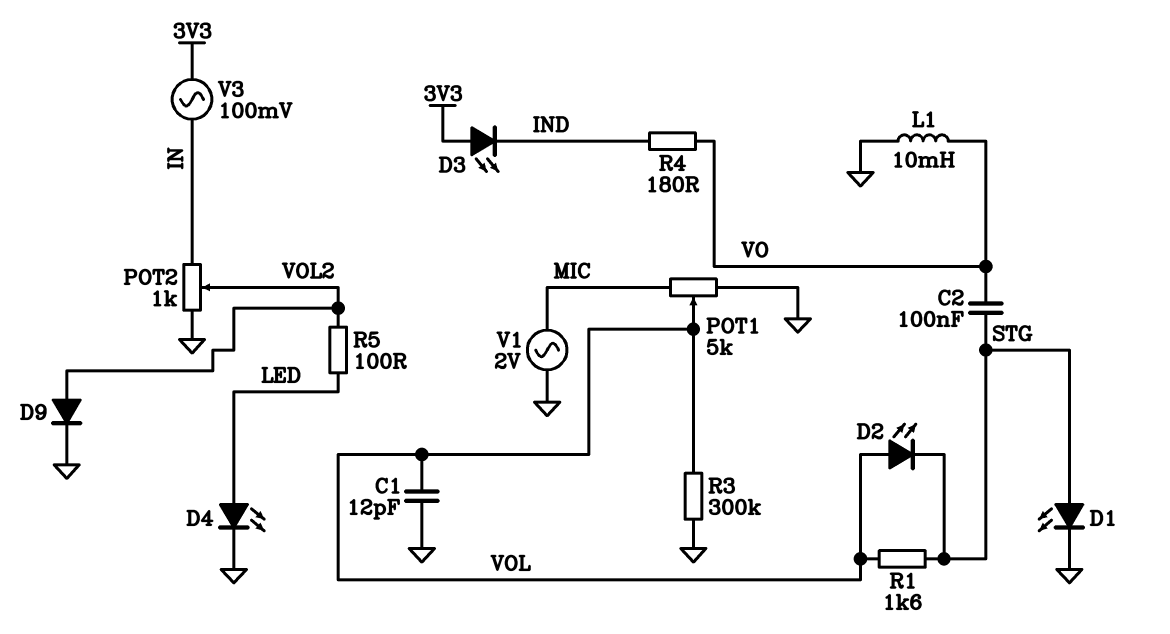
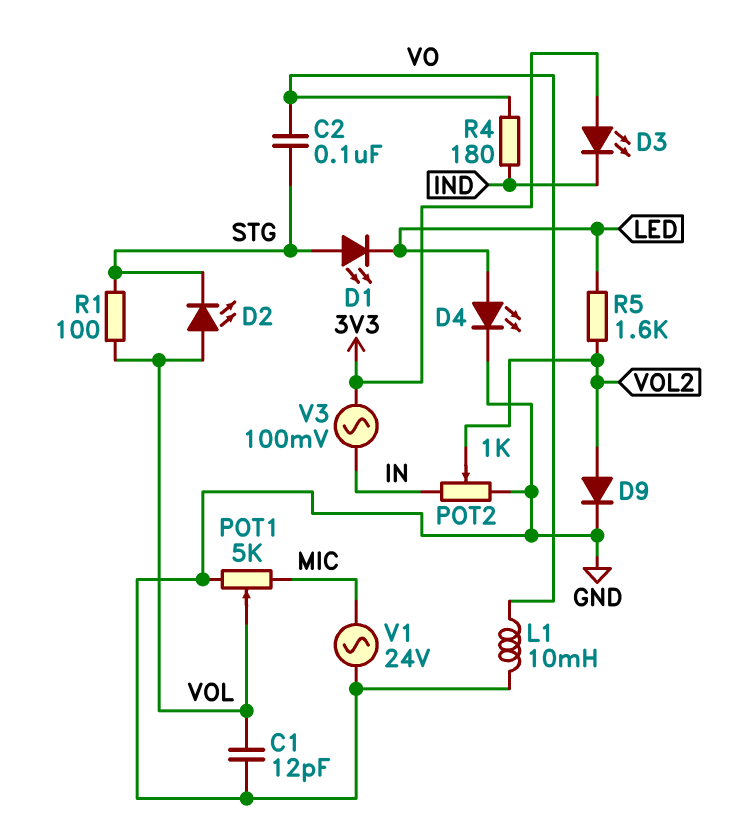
D1: LED (A STG, K GND) -> LED (A STG, K LED)
R1: 1.6k (STG, VOL) -> 100 (STG, VOL)
R3: 300k (GND, VOL) -> none
R5: 100 (LED, VOL2) -> 1.6k (LED, VOL2)
V1: AC 2V (GND, MIC) -> AC 24V (GND, MIC)

